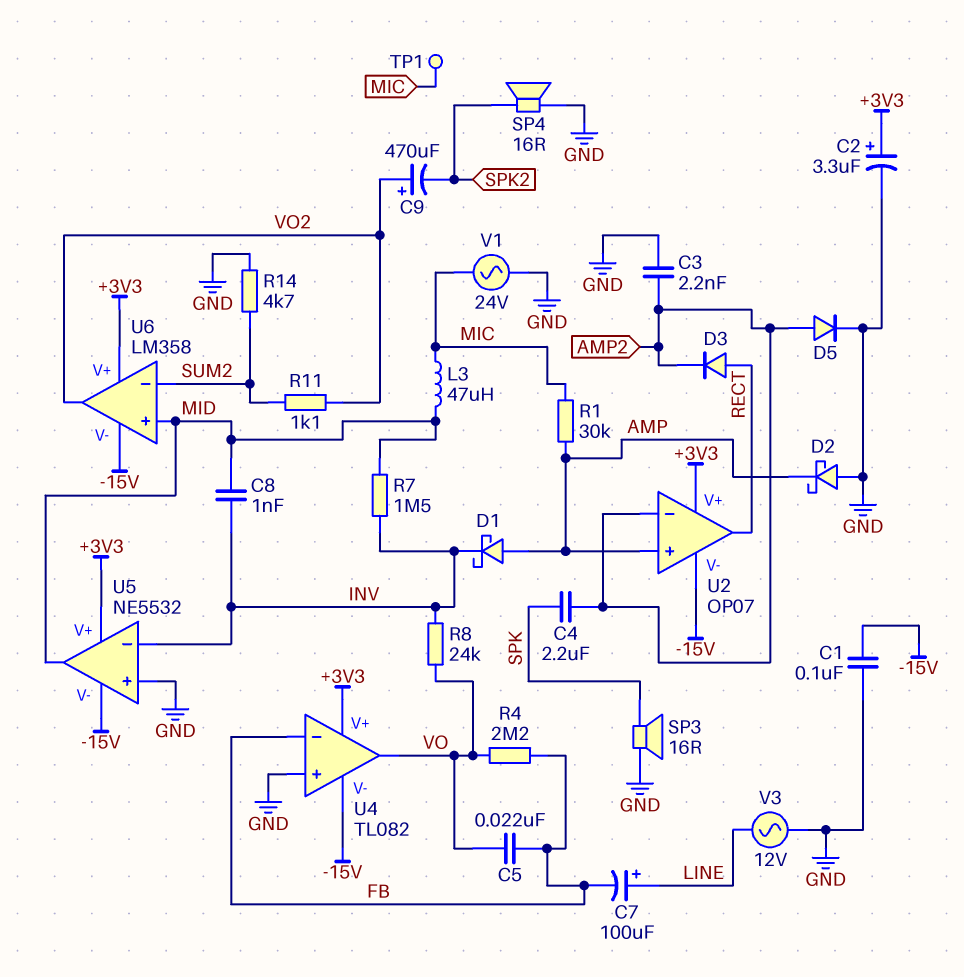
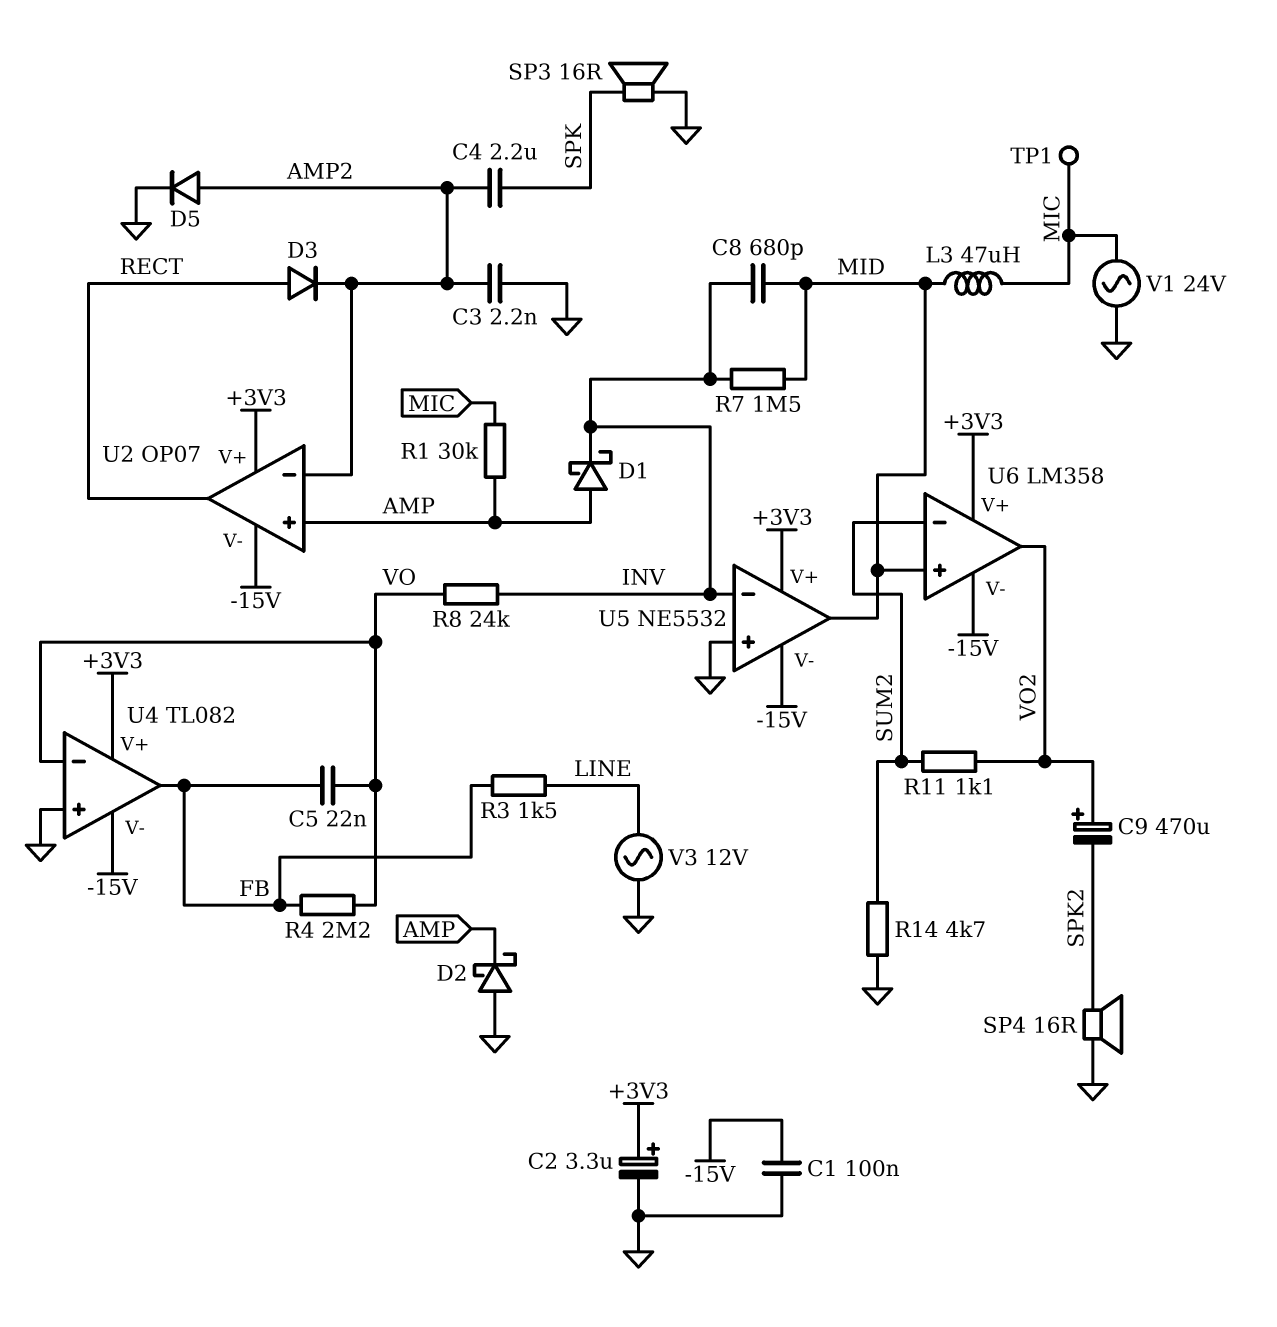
C7: 100uF (plus LINE, minus FB) -> none
C8: 1nF (INV, MID) -> 680pF (INV, MID)
R3: none -> 1.5k (FB, LINE)
U4 pin in-: FB -> VO
U4 pin out: VO -> FB

